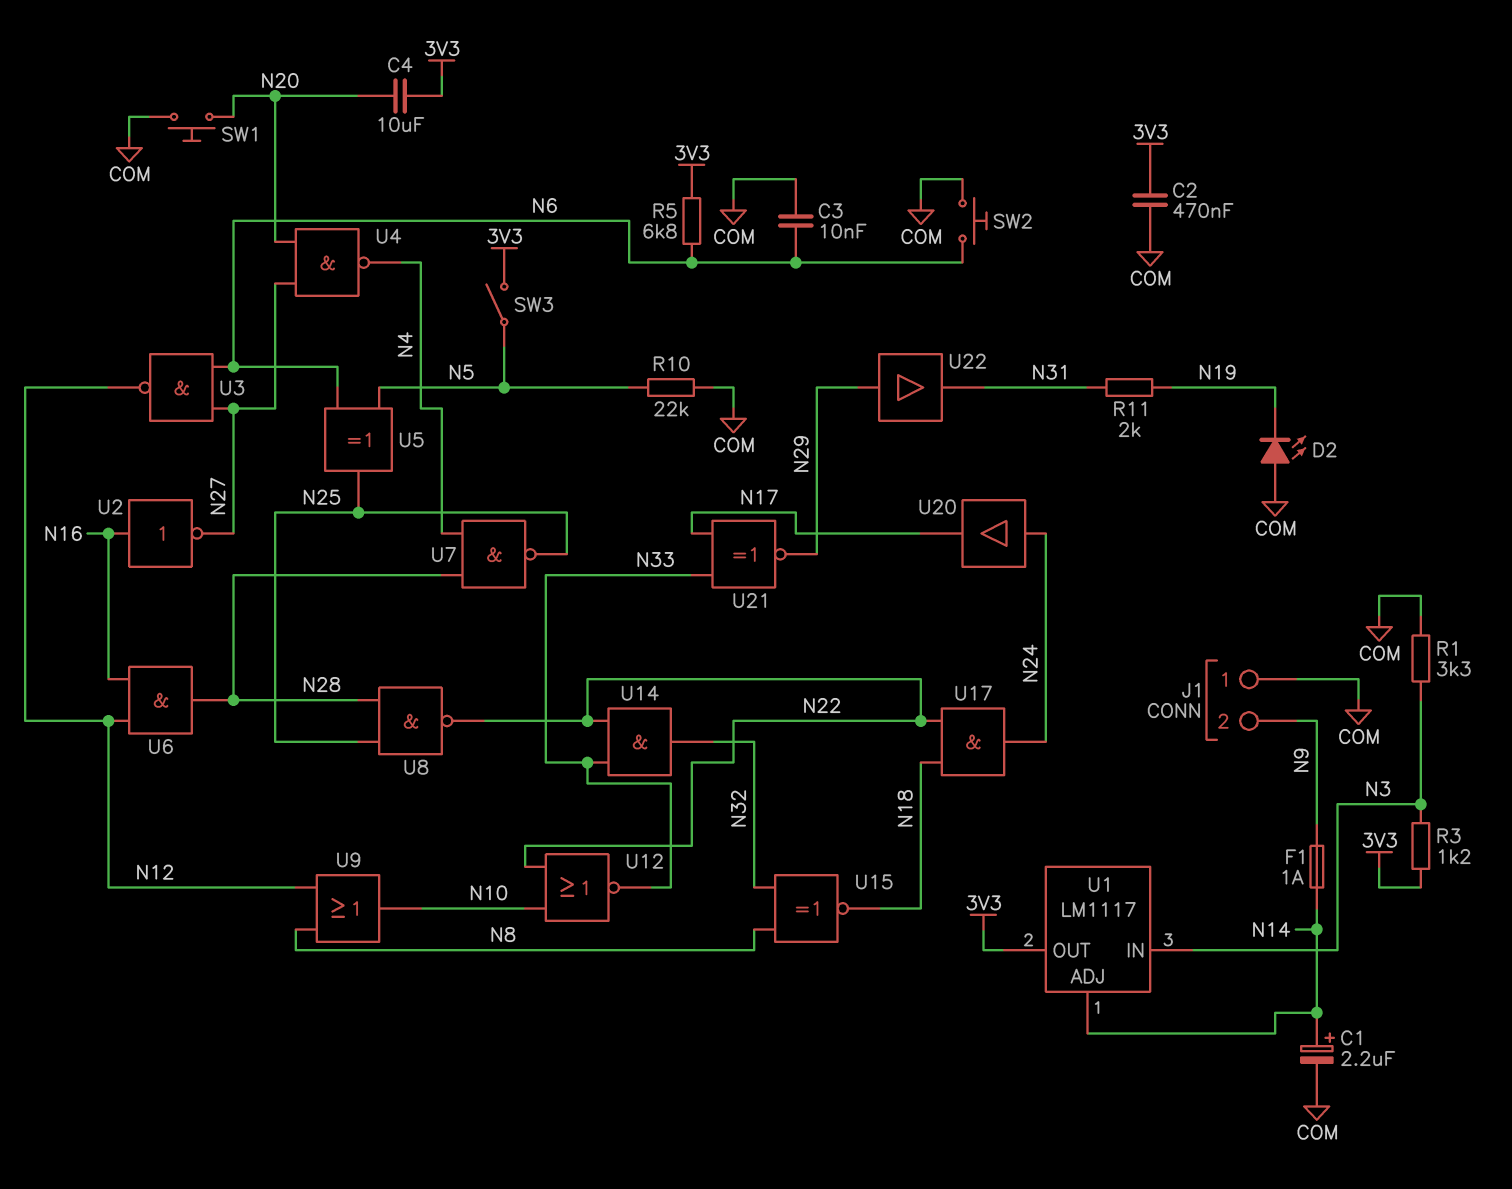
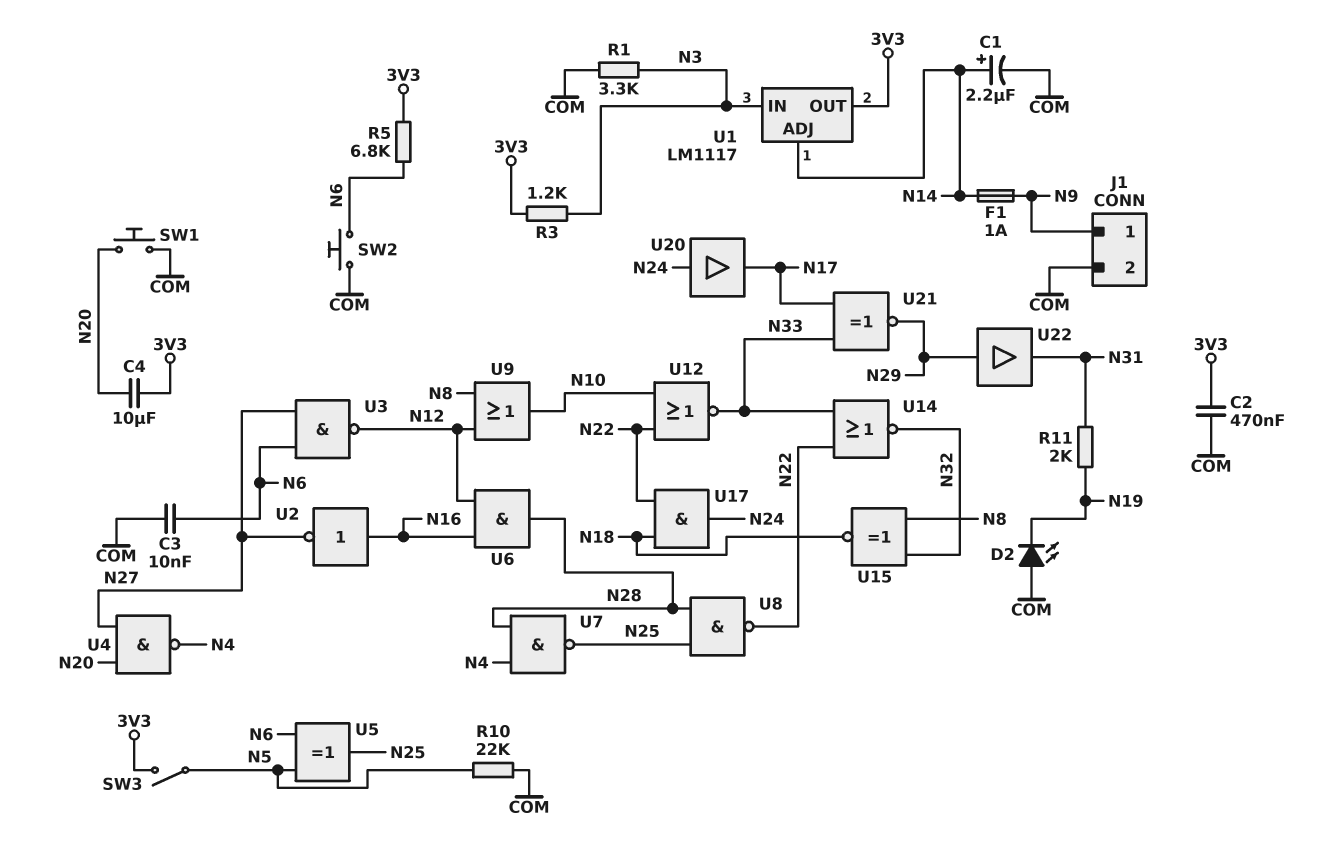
J1 pin 1: COM -> N9
J1 pin 2: N9 -> COM
U14: AND (in N22, in N33, out N32) -> NOR (in N22, in N33, out N32)

